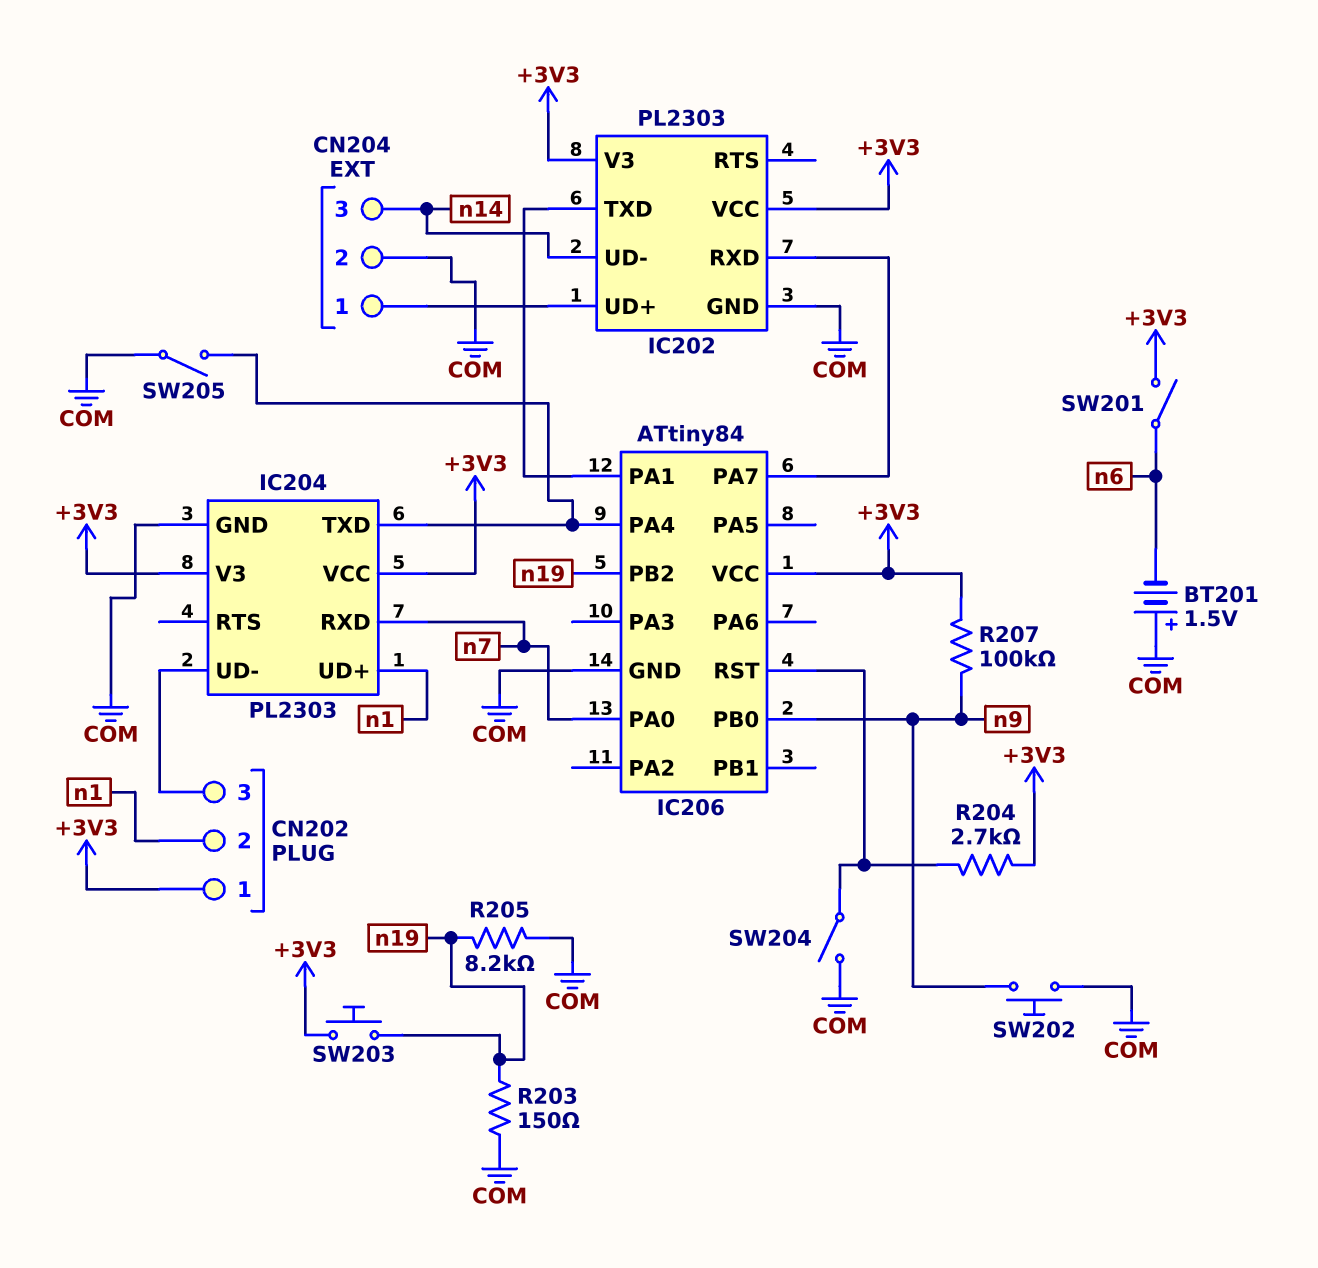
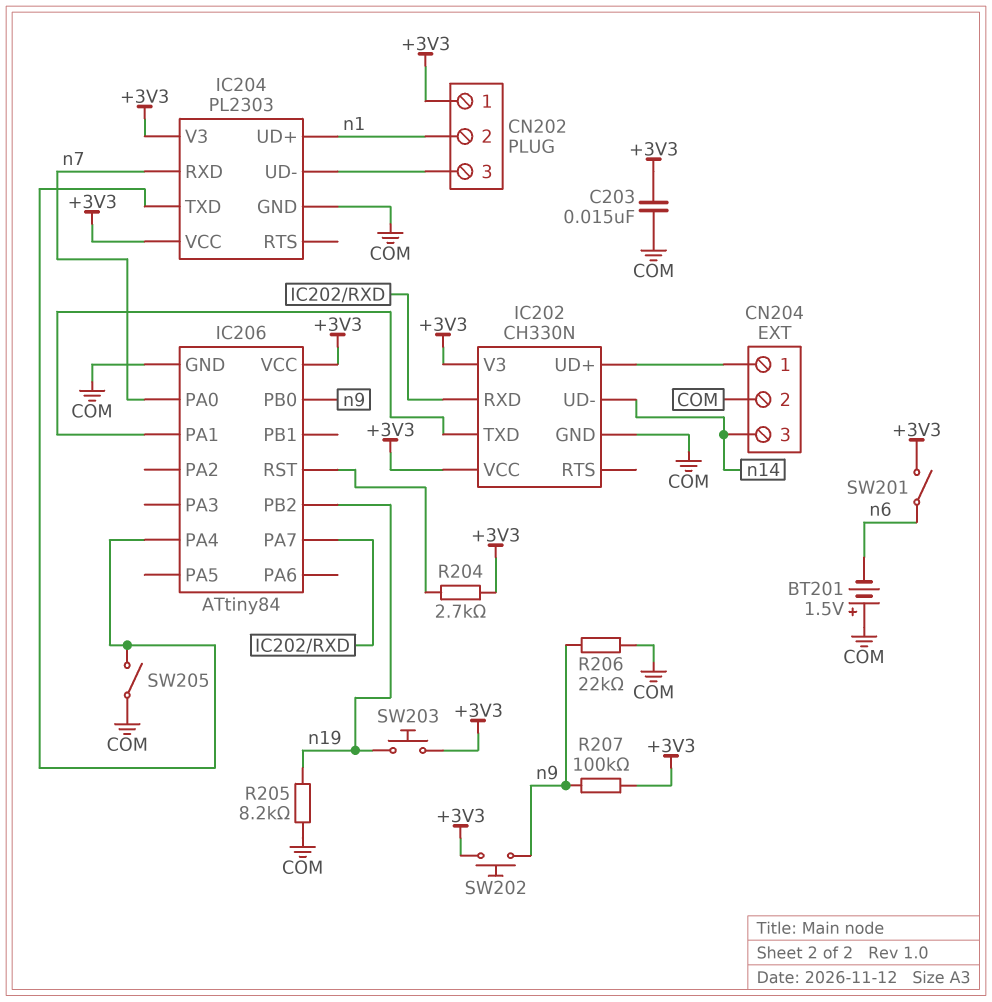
C203: none -> 15nF (+3V3, COM)
IC202: PL2303 -> CH330N
R203: 150 (COM, n19) -> none
R206: none -> 22k (COM, n9)
SW202: button (COM, n9) -> button (+3V3, n9)
SW204: switch (COM, IC206/RST) -> none

